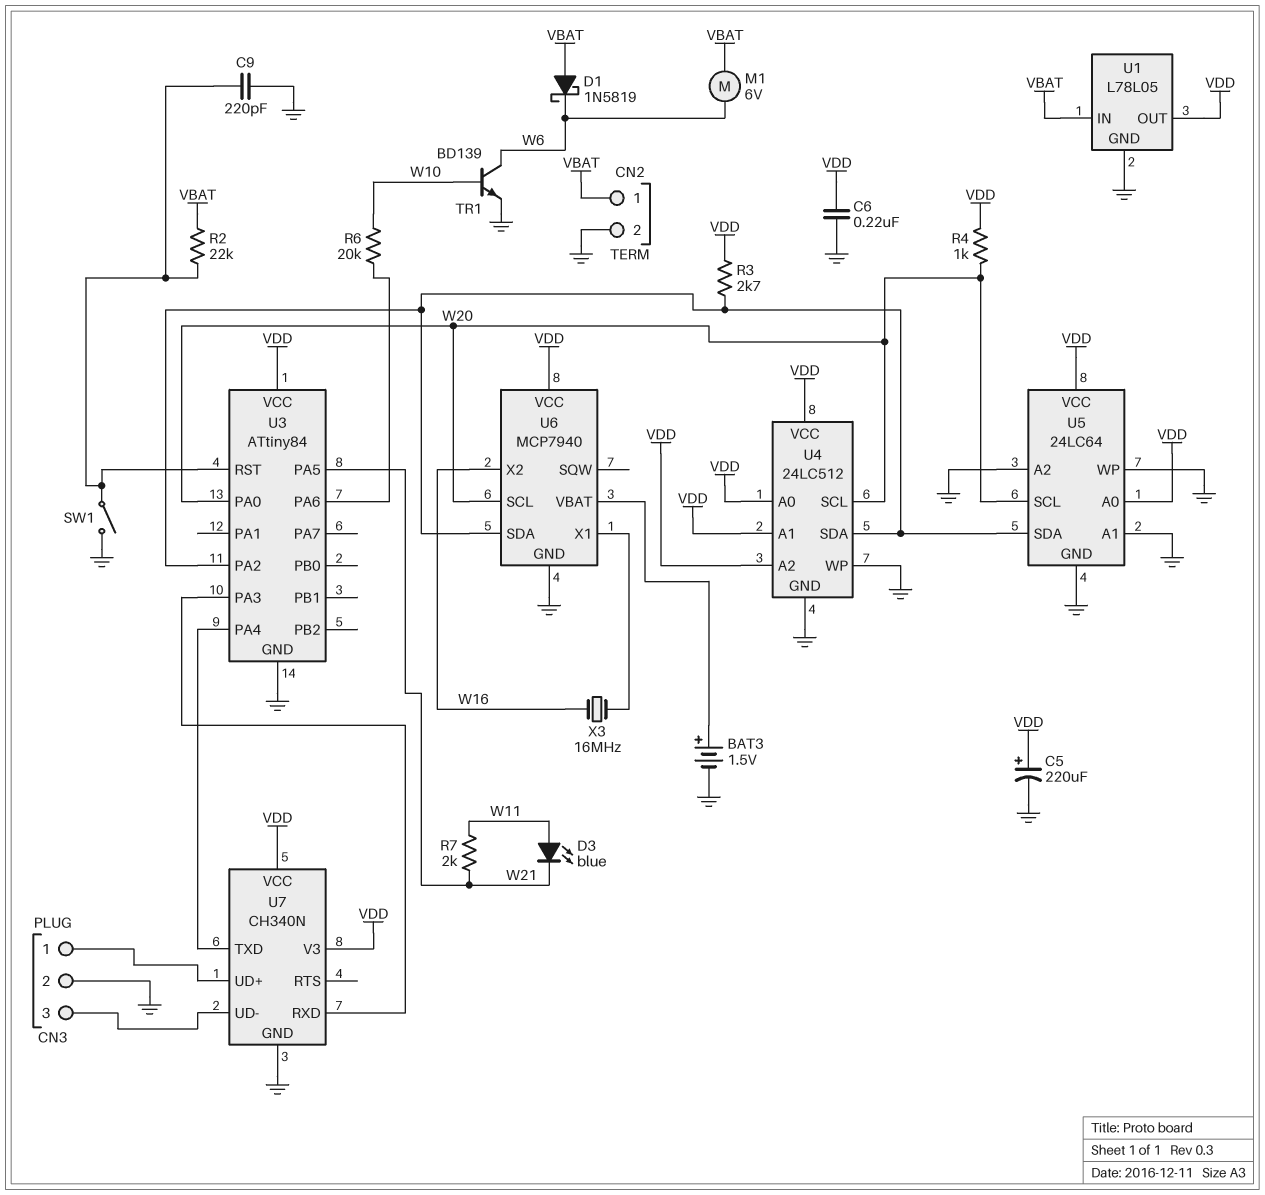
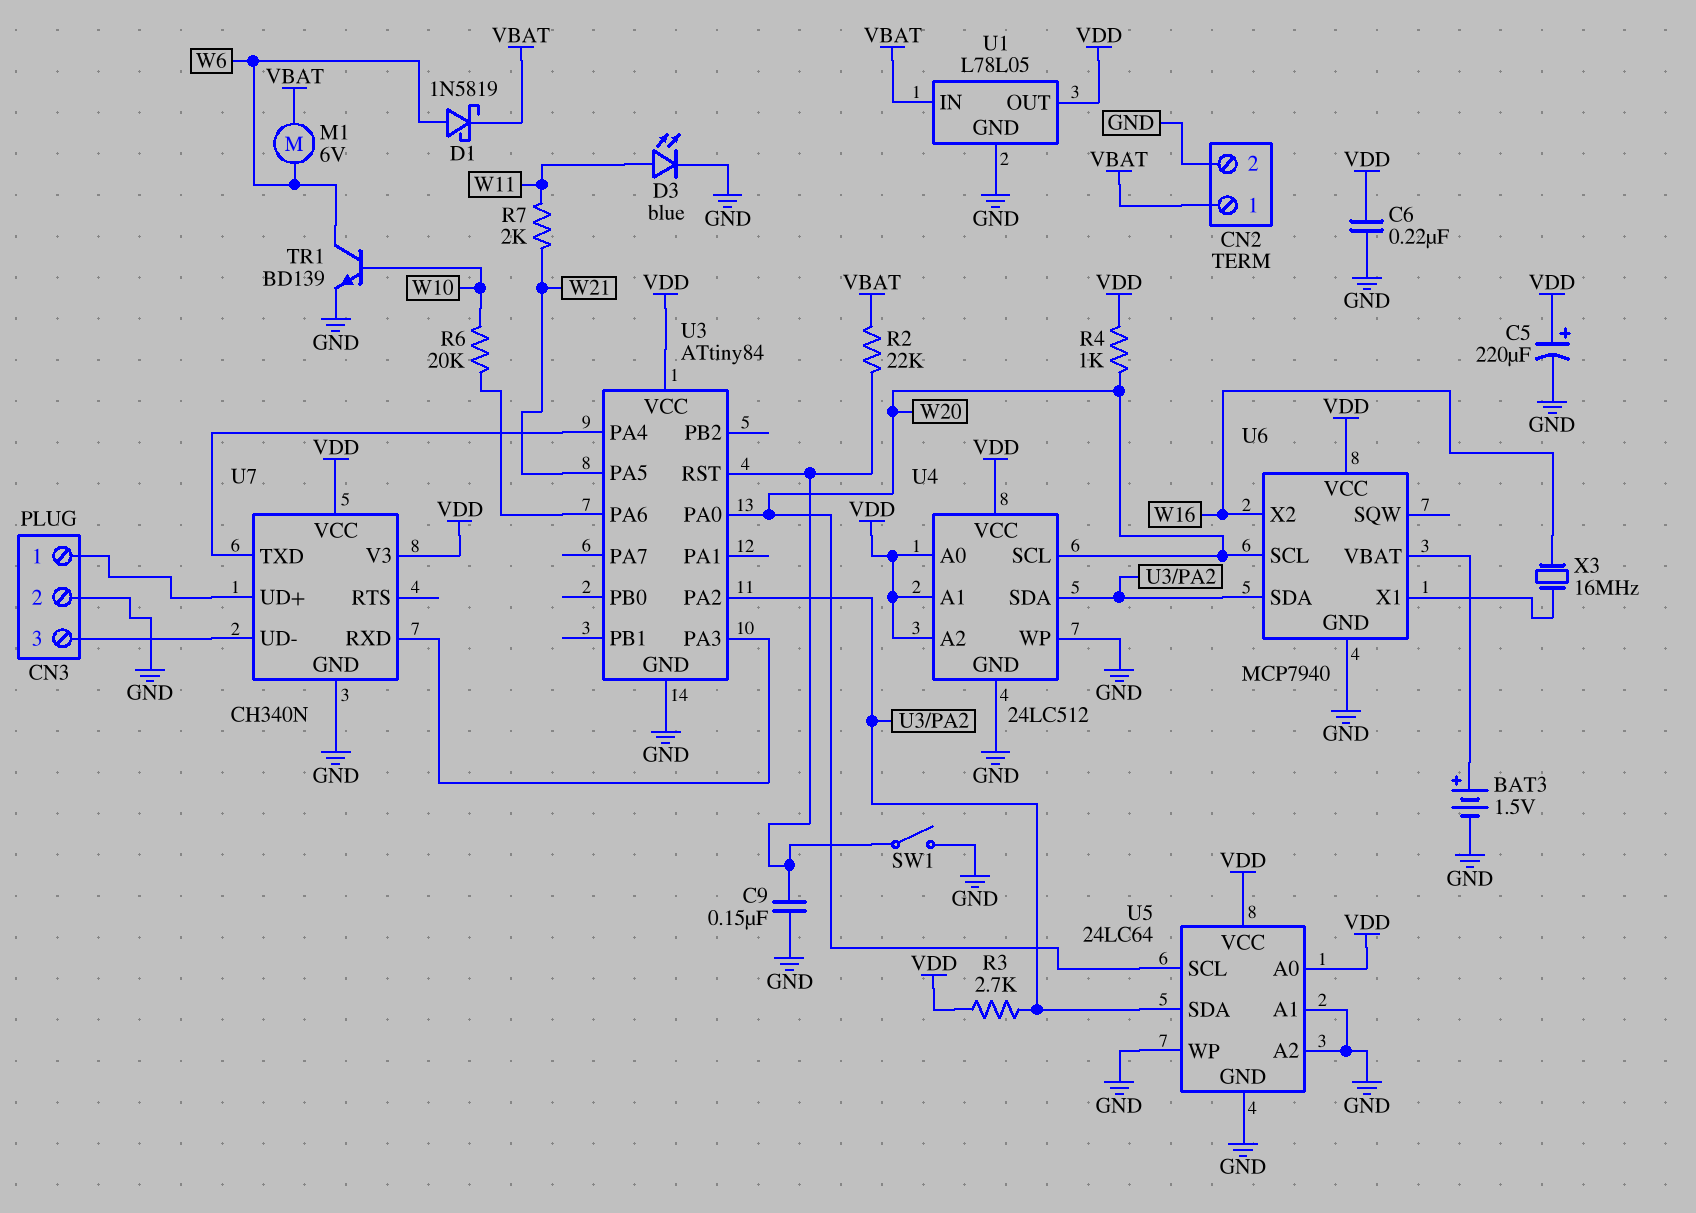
C9: 220pF (GND, U3/RST) -> 150nF (GND, U3/RST)
D1: schottky 1N5819 (A VBAT, K W6) -> schottky 1N5819 (A W6, K VBAT)
D3: LED blue (A W11, K W21) -> LED blue (A W11, K GND)

